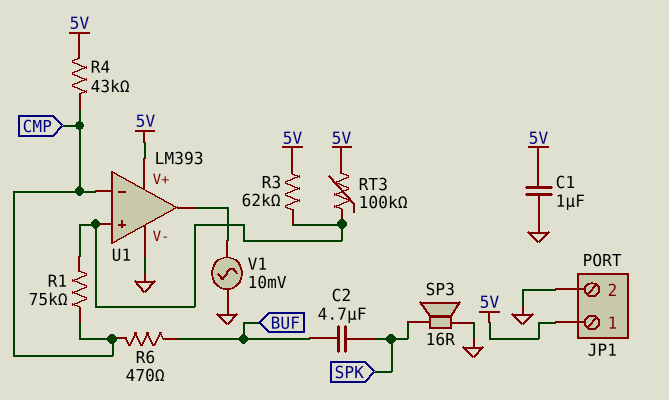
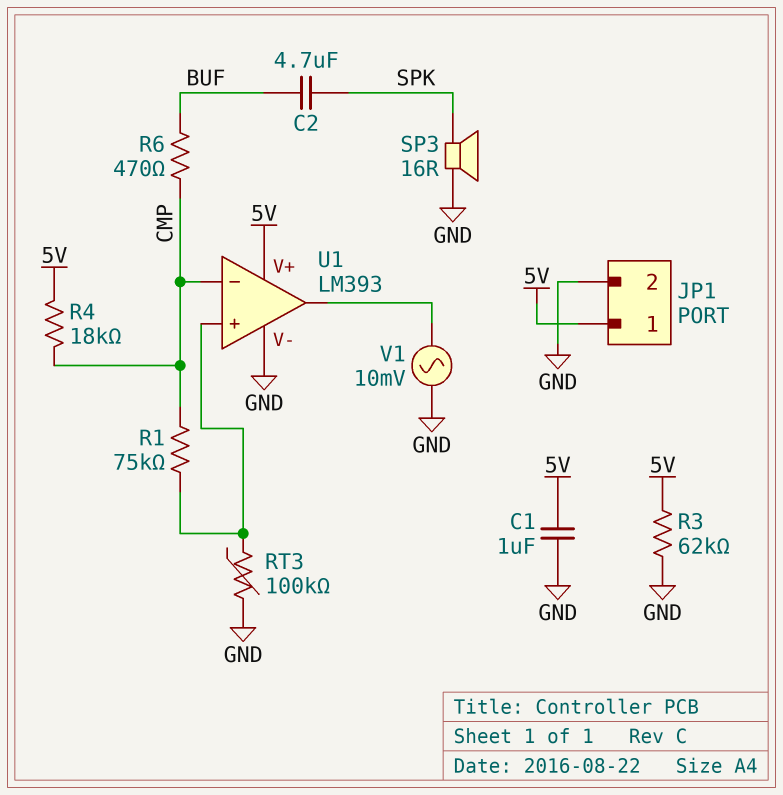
R3: 62k (5V, U1/in+) -> 62k (5V, GND)
R4: 43k (5V, CMP) -> 18k (5V, CMP)
RT3: 100k (5V, U1/in+) -> 100k (GND, U1/in+)

